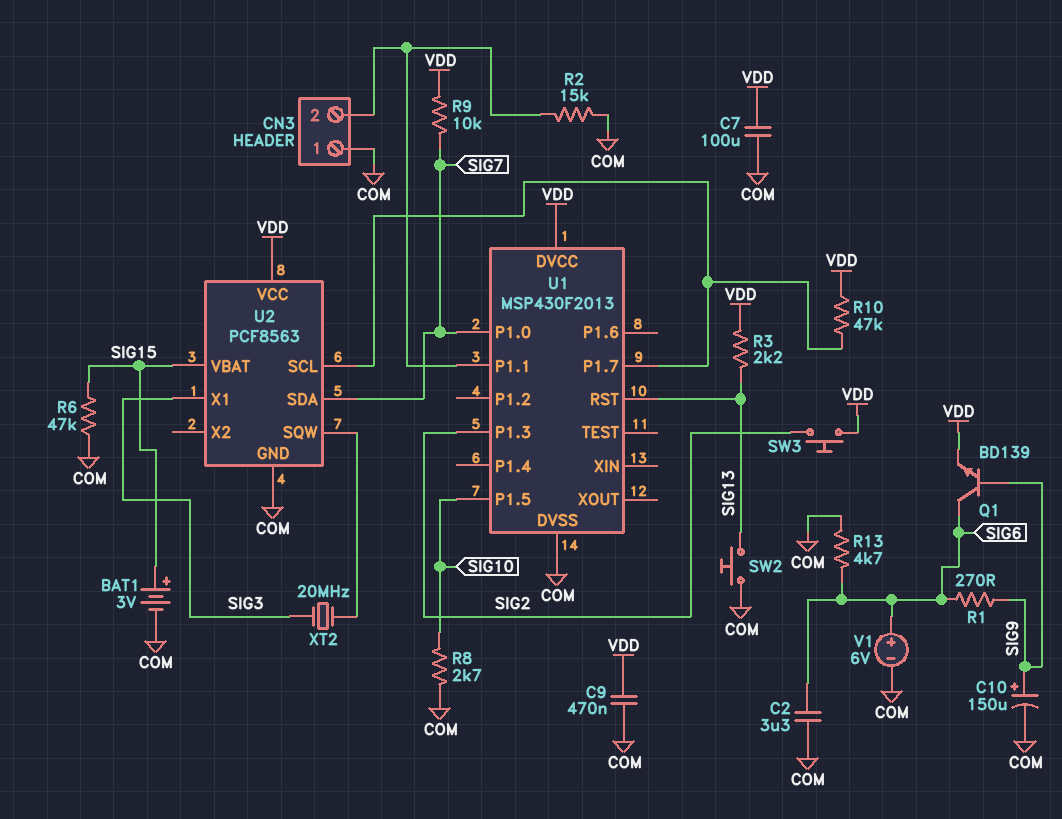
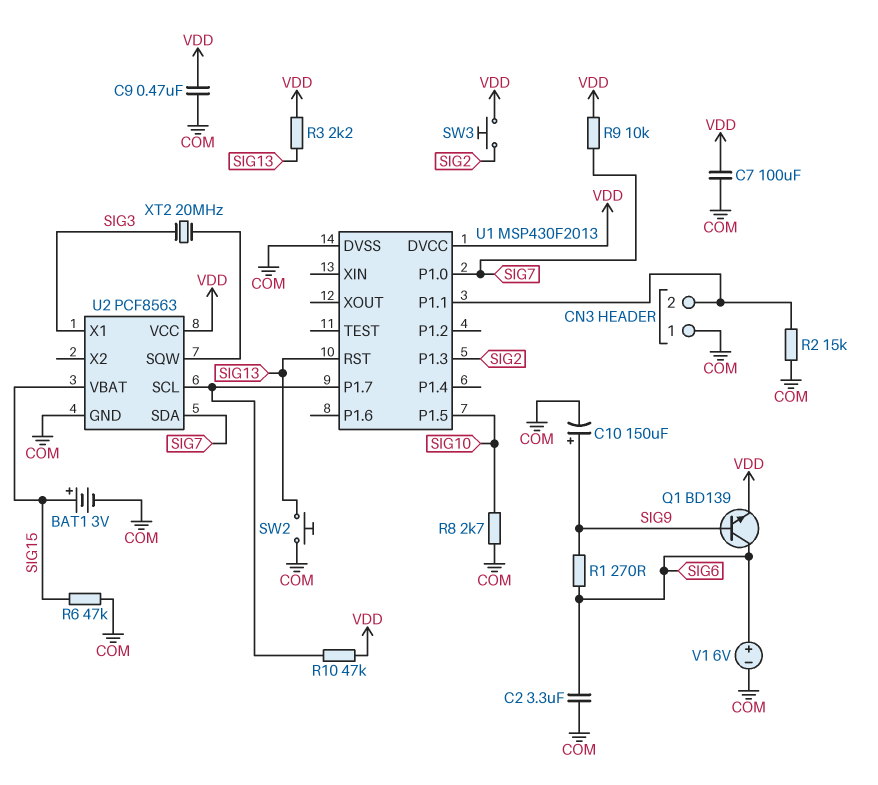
R13: 4.7k (COM, SIG6) -> none

